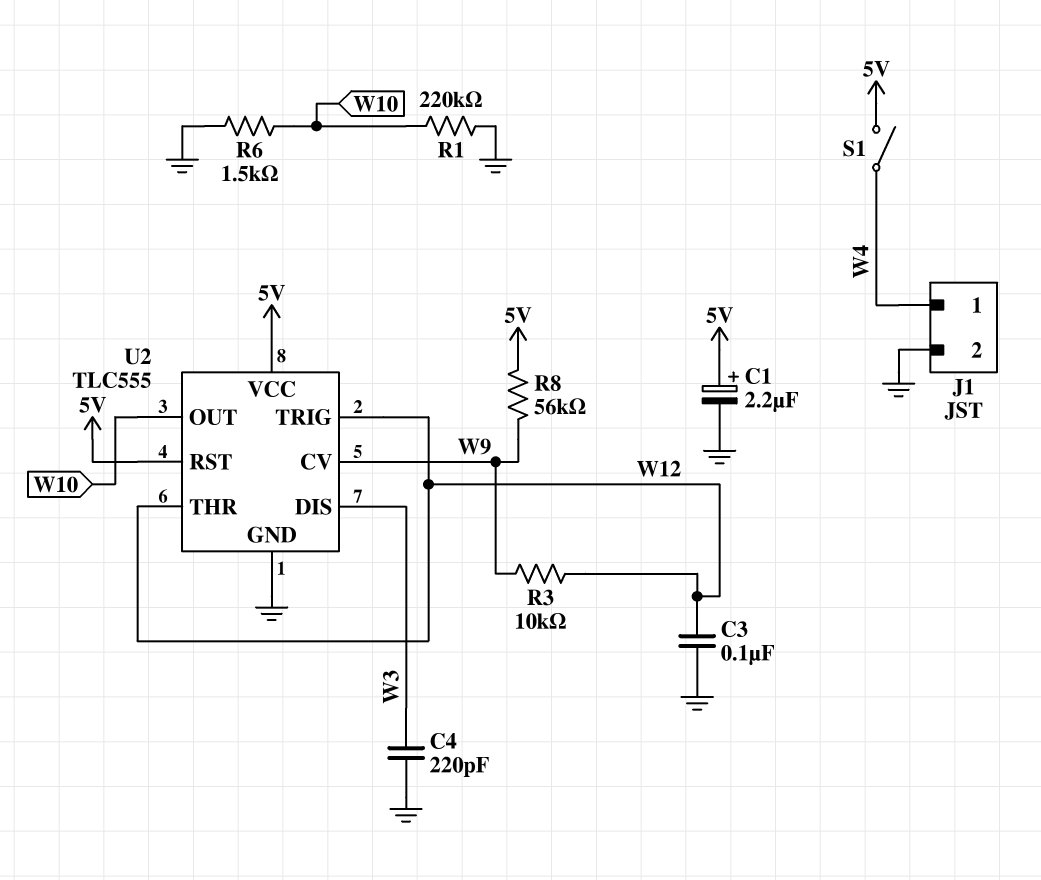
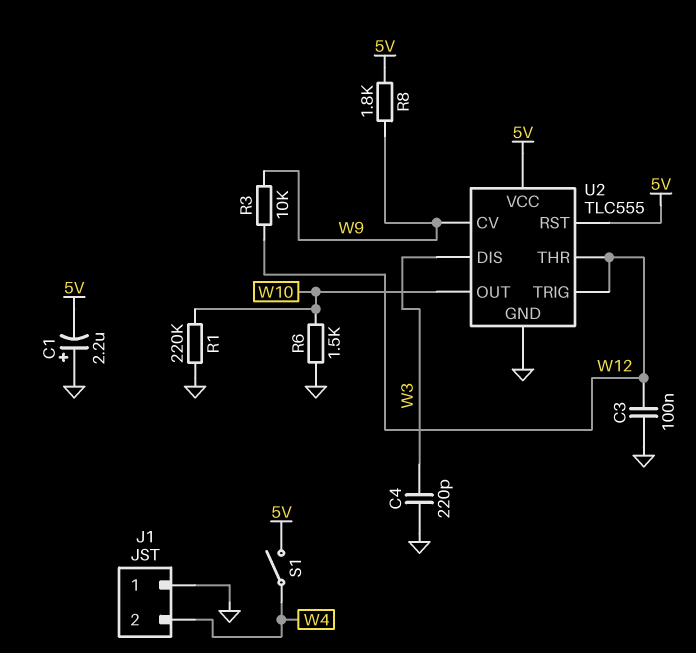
C1: 2.2uF (plus 5V, minus GND) -> 2.2uF (plus GND, minus 5V)
J1 pin 1: W4 -> GND
J1 pin 2: GND -> W4
R8: 56k (5V, W9) -> 1.8k (5V, W9)

